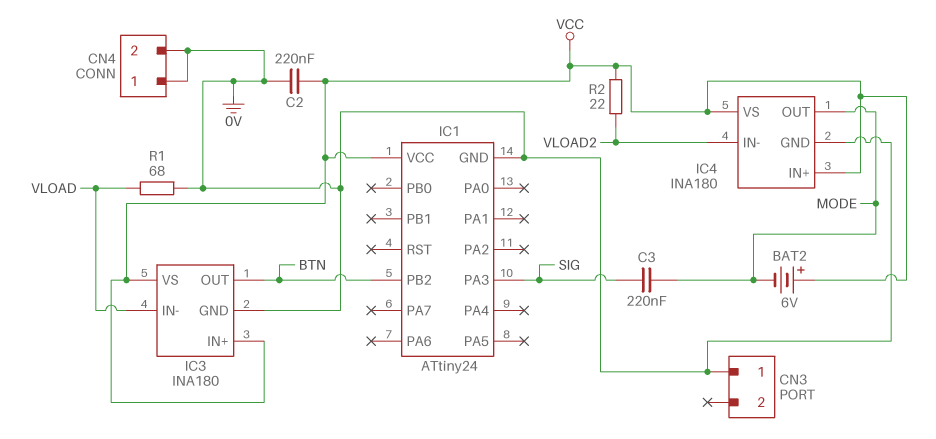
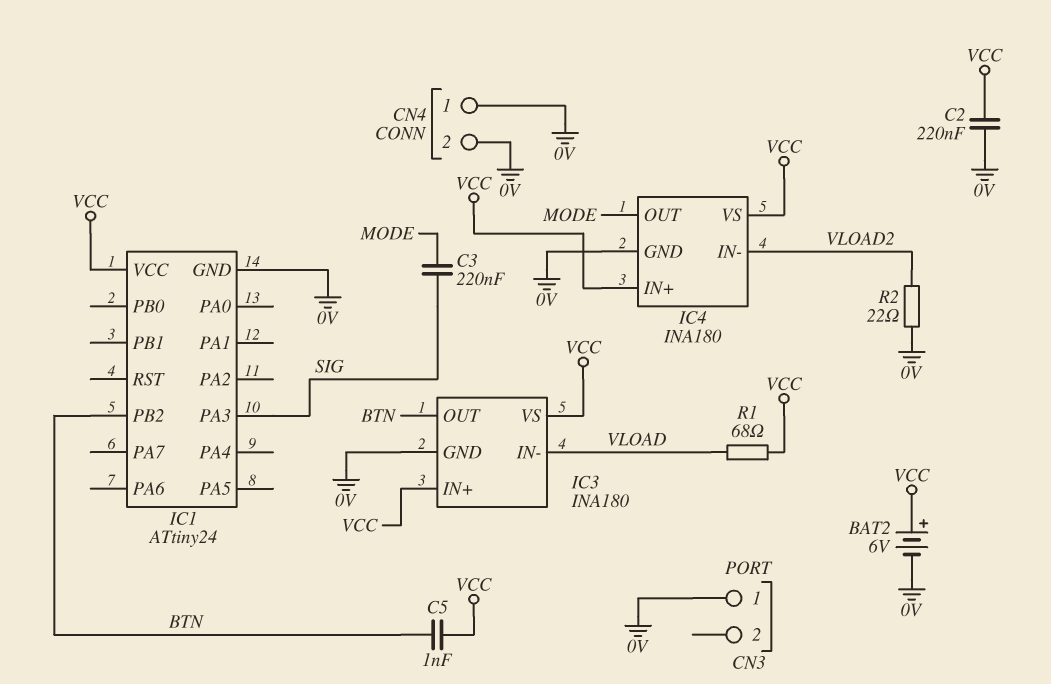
BAT2: 6V (plus VCC, minus MODE) -> 6V (plus VCC, minus 0V)
C5: none -> 1nF (BTN, VCC)
R1: 68 (0V, VLOAD) -> 68 (VCC, VLOAD)
R2: 22 (VCC, VLOAD2) -> 22 (0V, VLOAD2)

